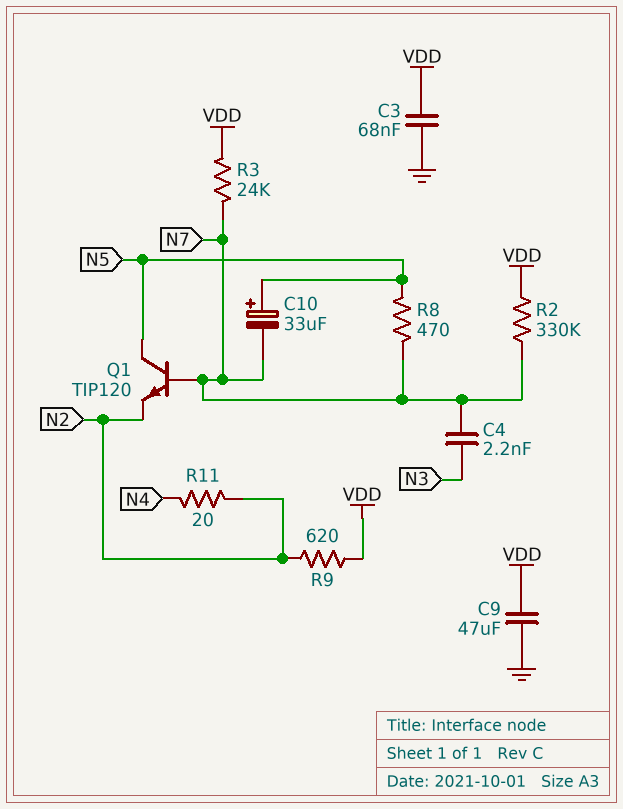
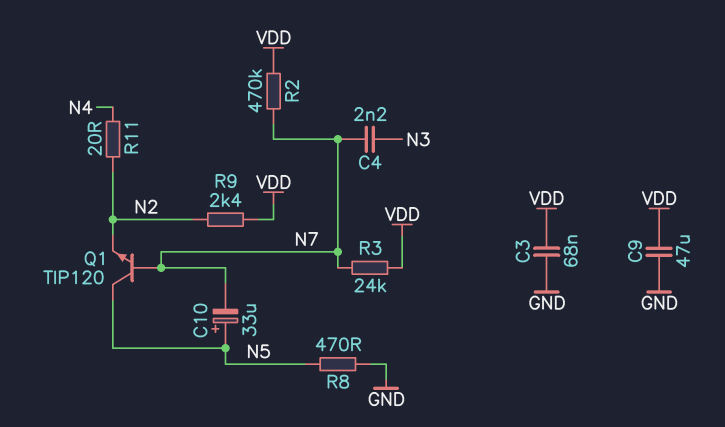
R2: 330k (N7, VDD) -> 470k (N7, VDD)
R8: 470 (N5, N7) -> 470 (GND, N5)
R9: 620 (N2, VDD) -> 2.4k (N2, VDD)

